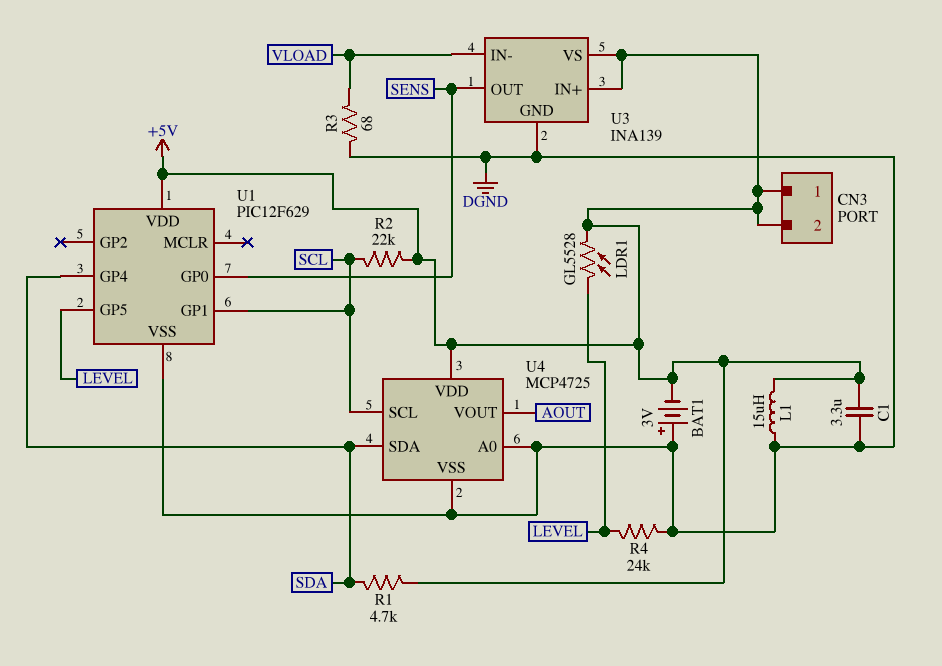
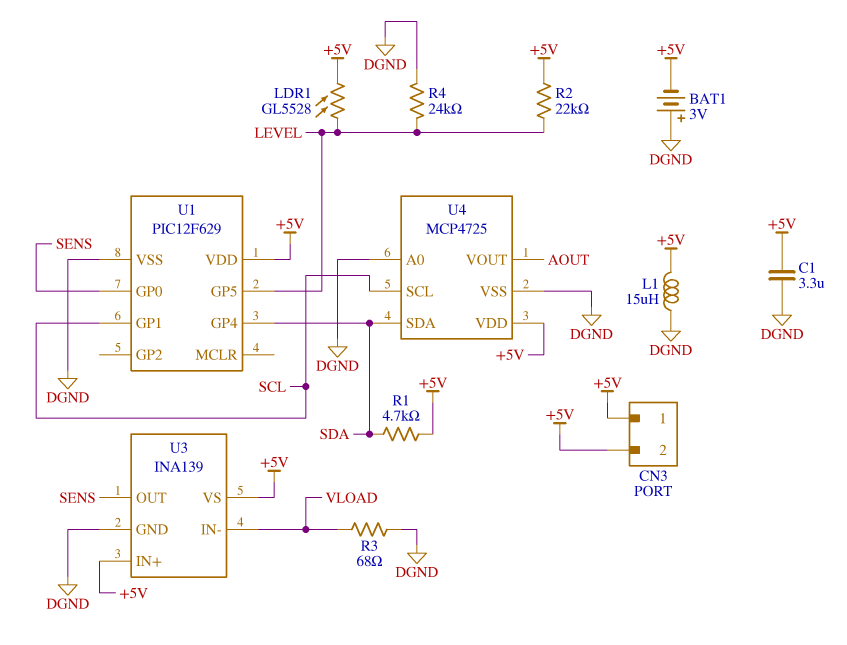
R2: 22k (+5V, SCL) -> 22k (+5V, LEVEL)

